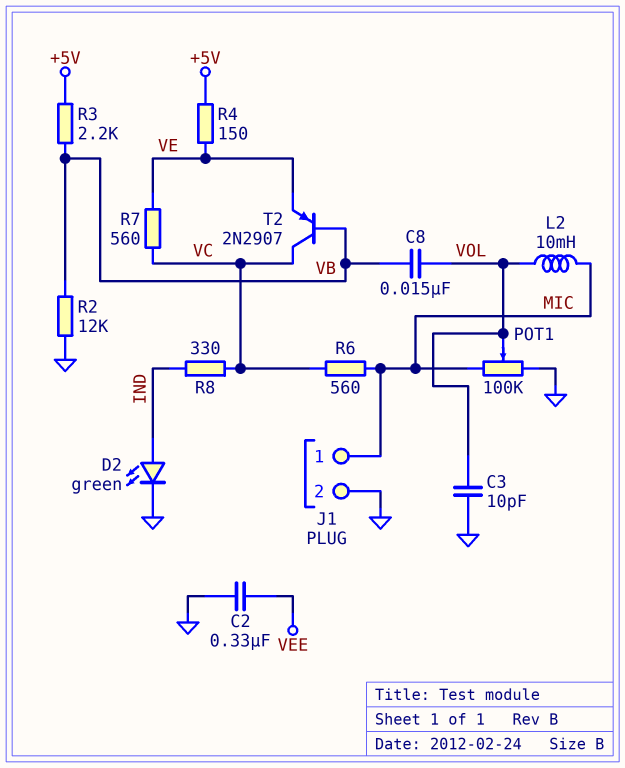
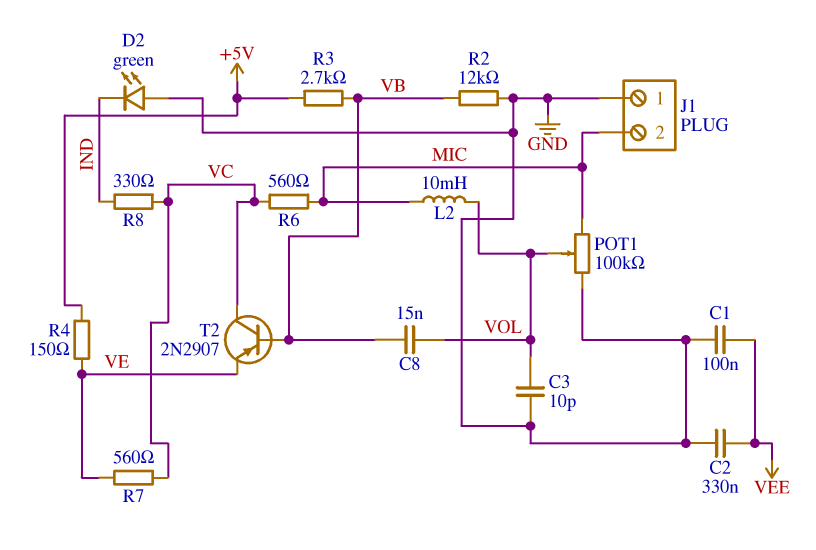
C1: none -> 100nF (GND, VEE)
D2: LED green (A IND, K GND) -> LED green (A GND, K IND)
J1 pin 1: MIC -> GND
J1 pin 2: GND -> MIC
R3: 2.2k (+5V, VB) -> 2.7k (+5V, VB)

